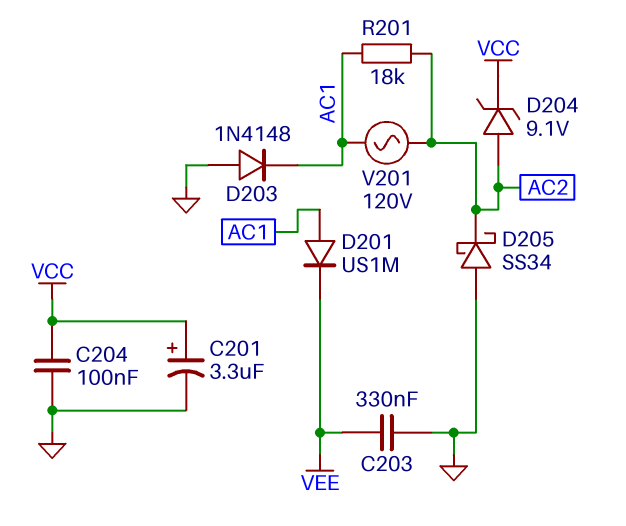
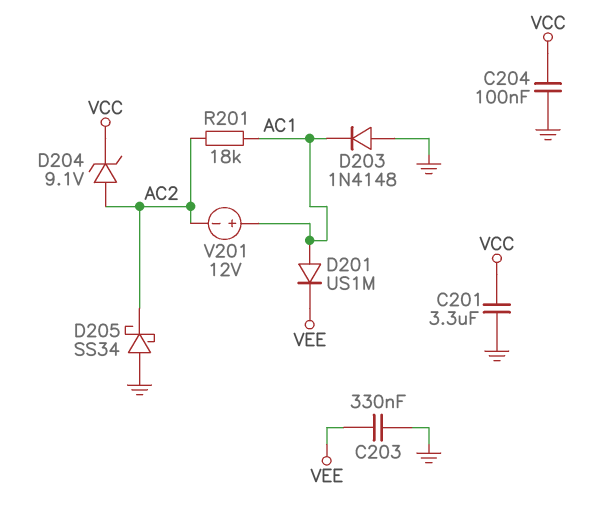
C201: 3.3uF (plus VCC, minus GND) -> 3.3uF (GND, VCC)
V201: AC 120V (AC1, AC2) -> 12V (plus AC1, minus AC2)

